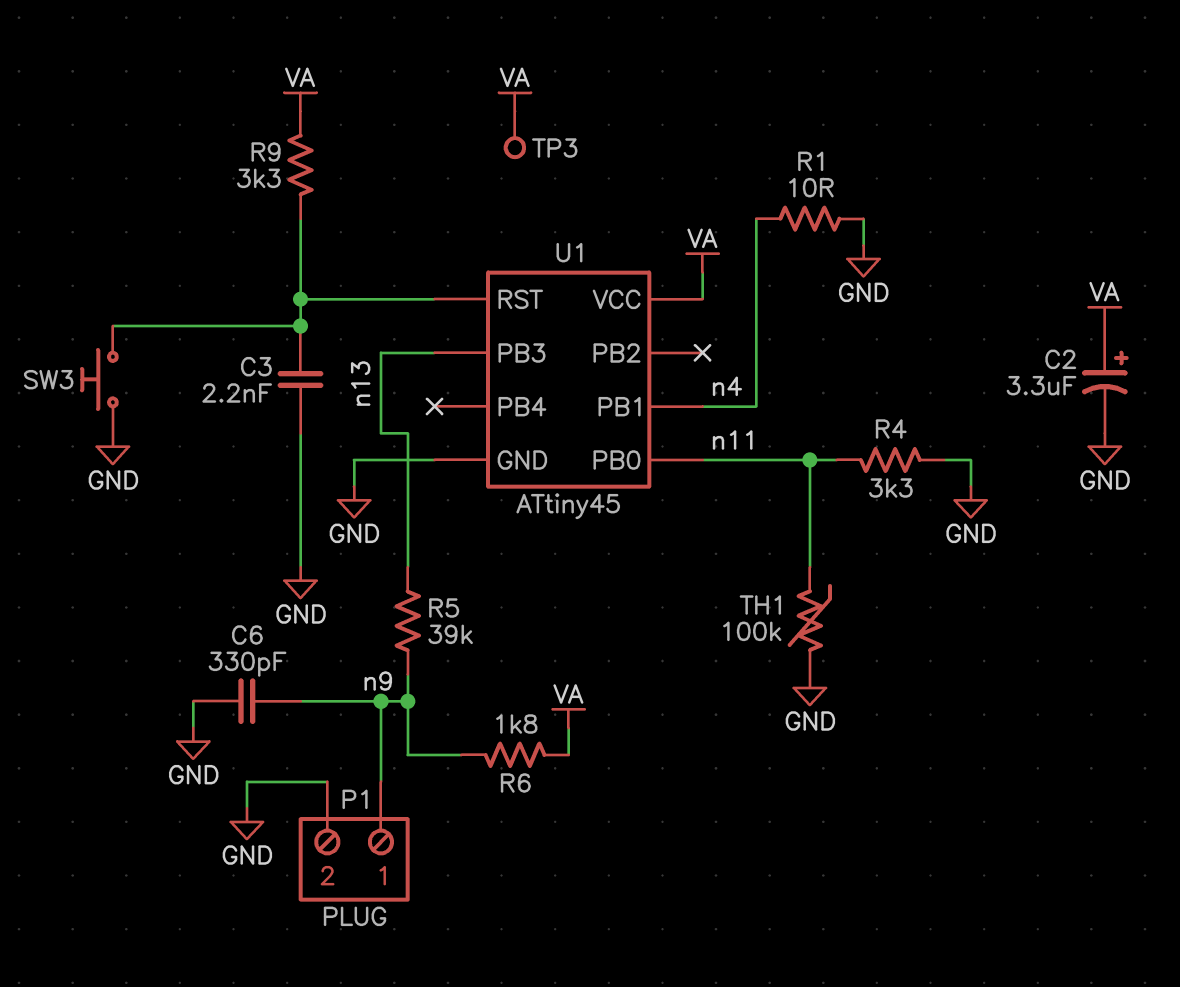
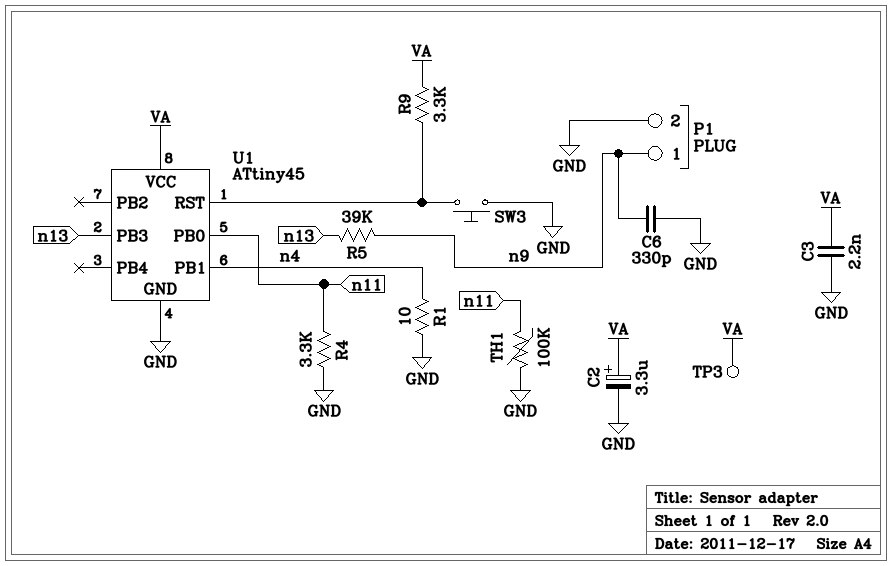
C3: 2.2nF (GND, U1/RST) -> 2.2nF (GND, VA)
R6: 1.8k (VA, n9) -> none

